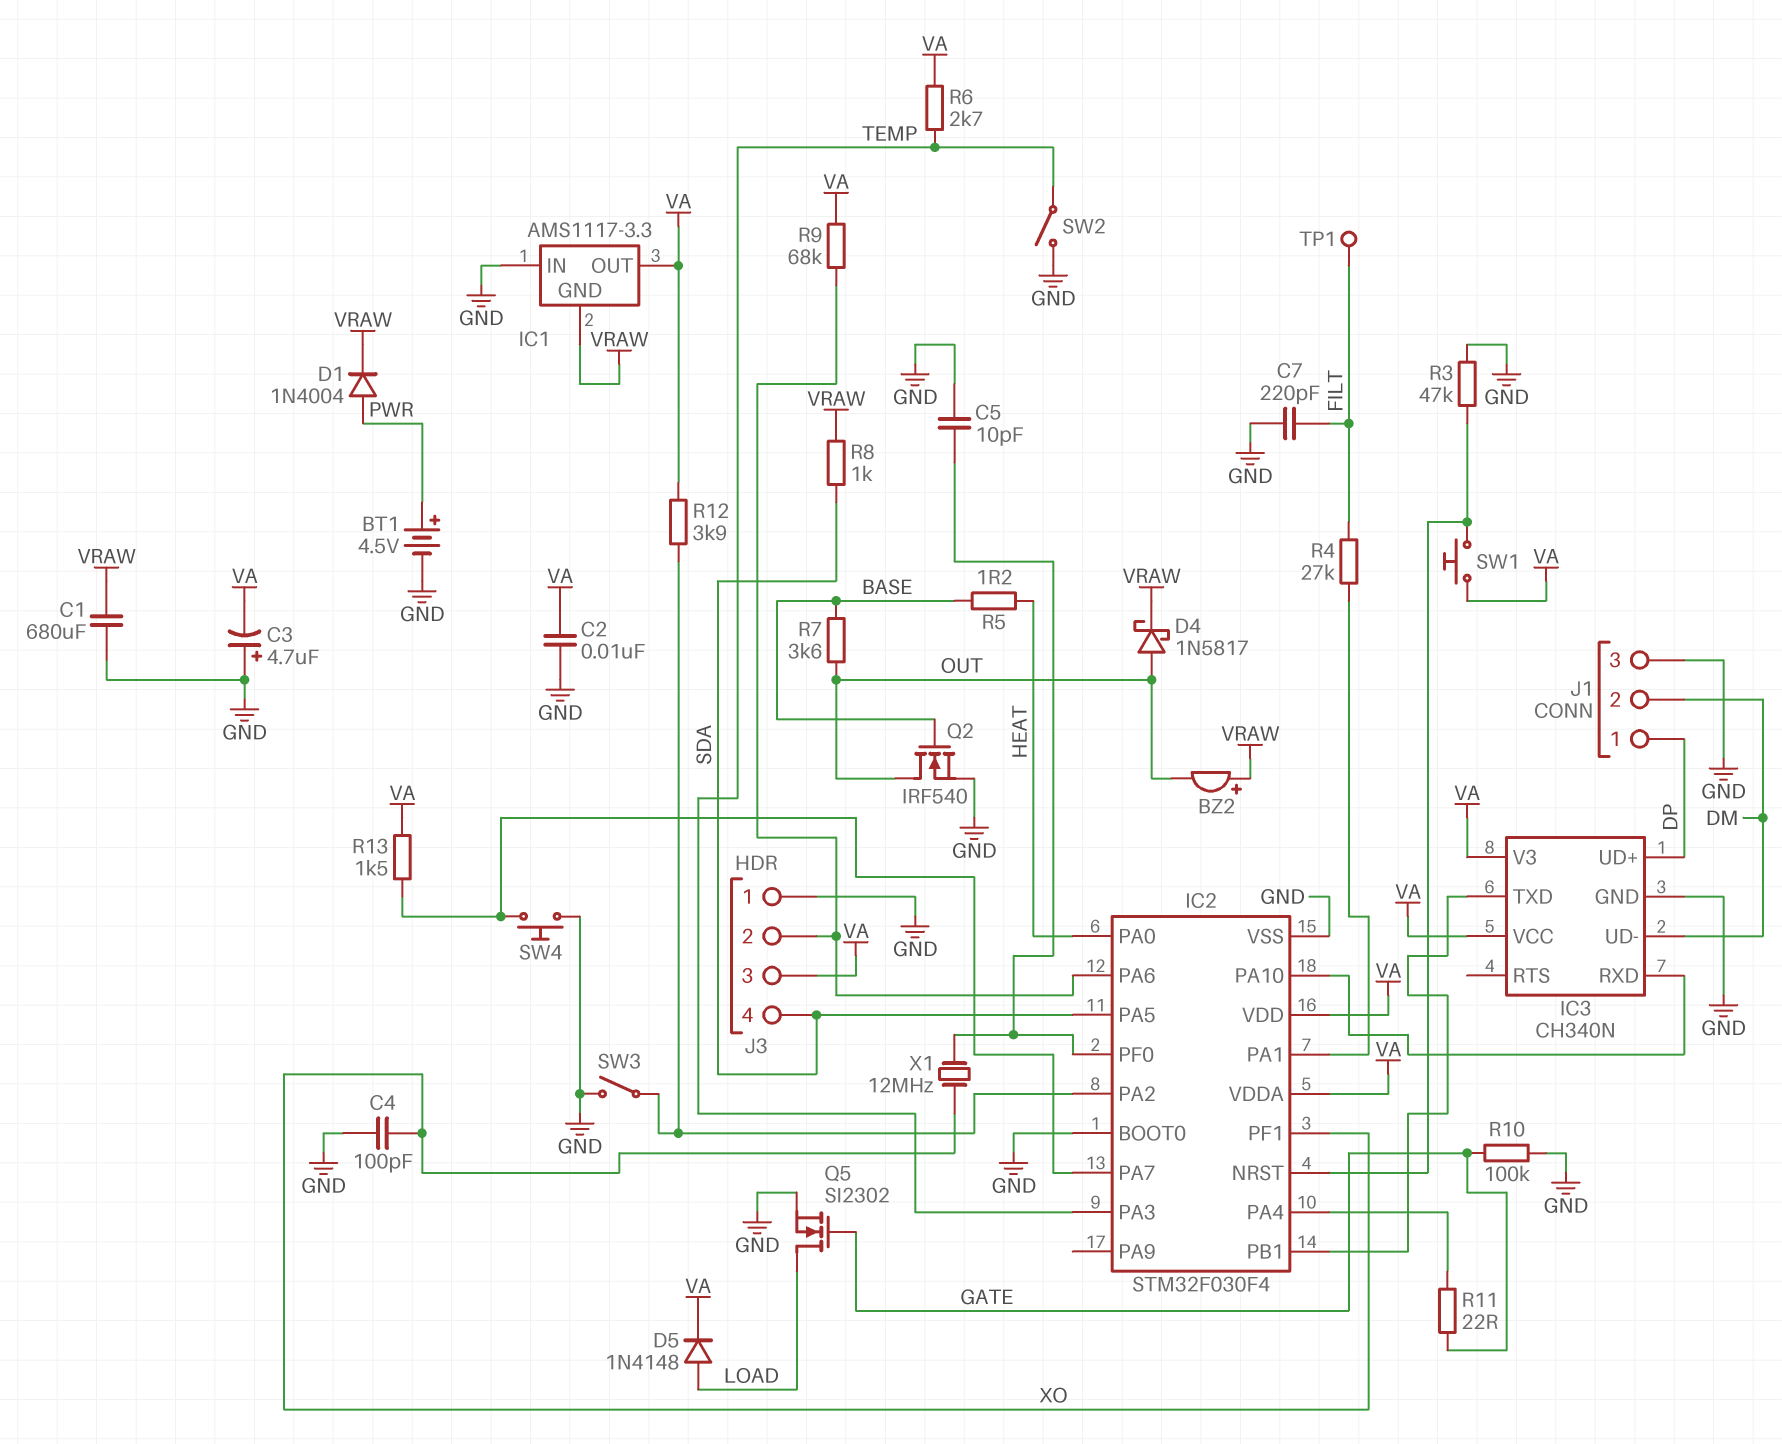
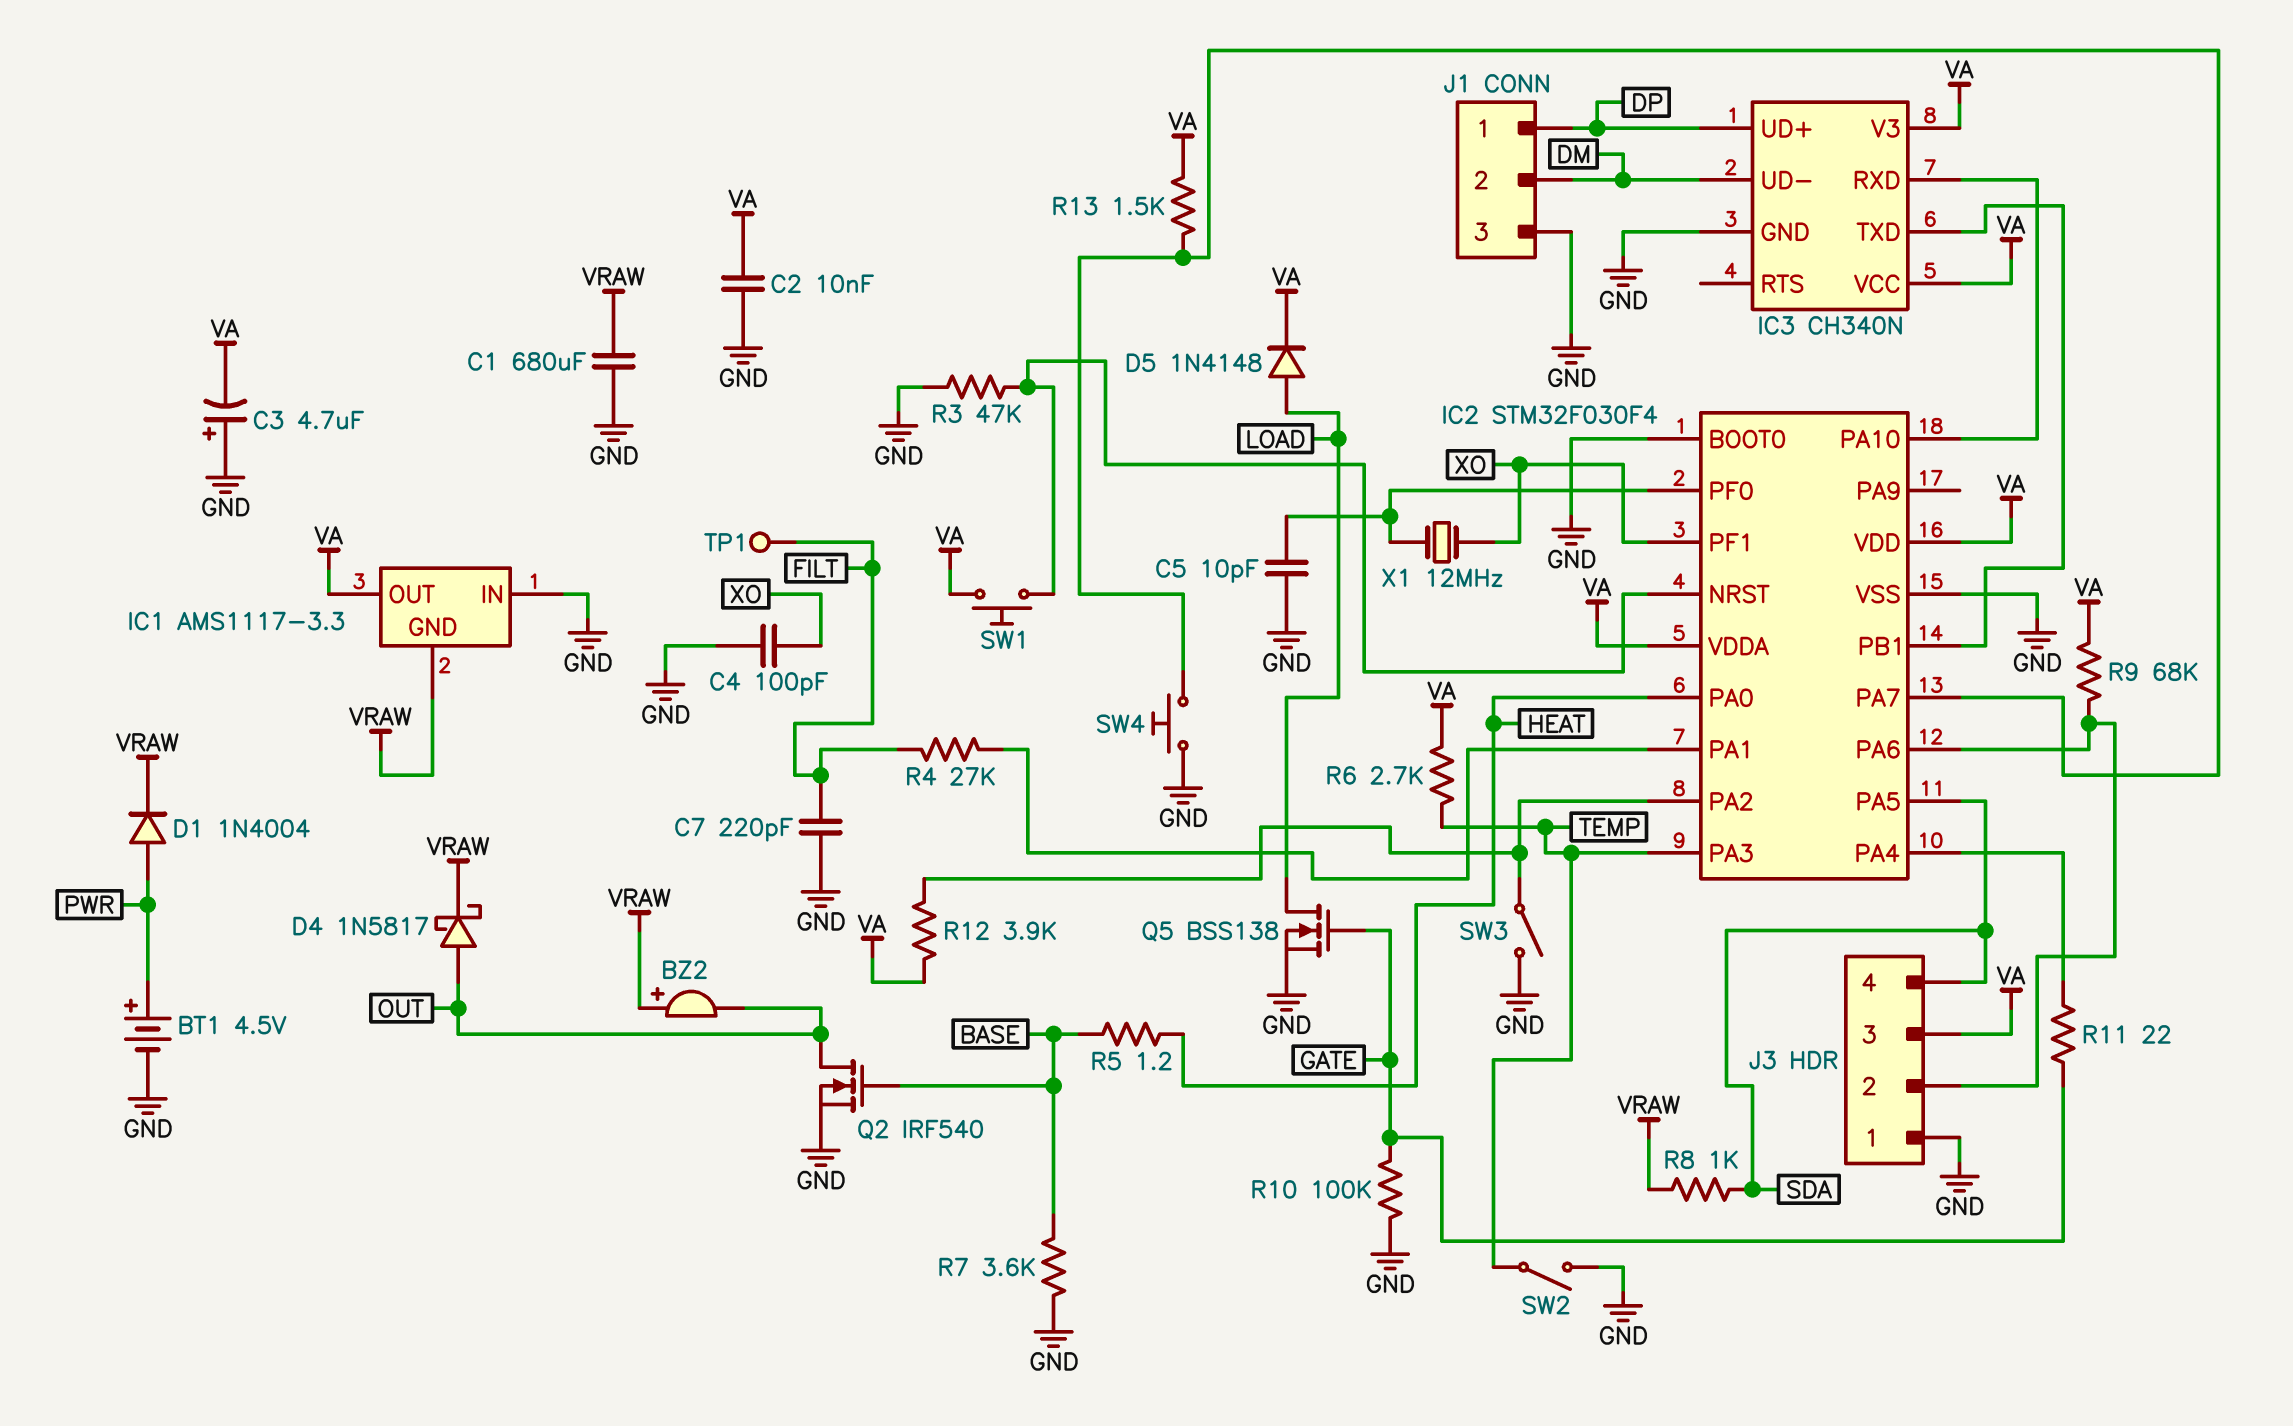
Q5: NMOS SI2302 (G GATE, D LOAD, S GND) -> NMOS BSS138 (G GATE, D LOAD, S GND)
R7: 3.6k (BASE, OUT) -> 3.6k (BASE, GND)

